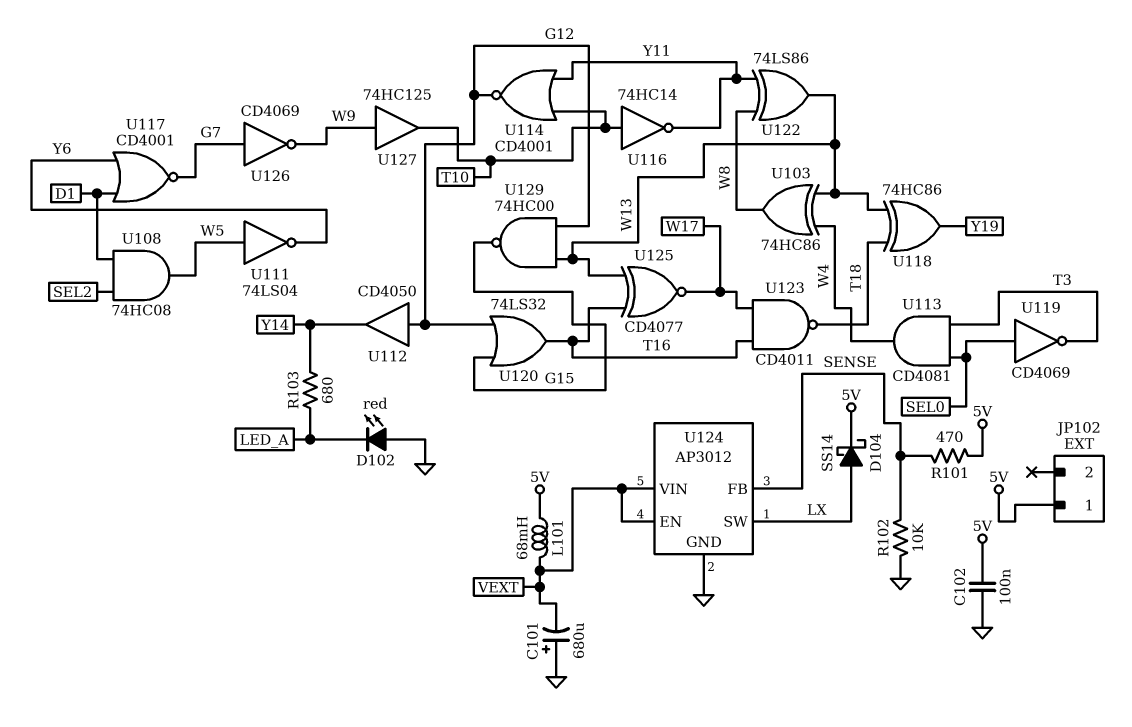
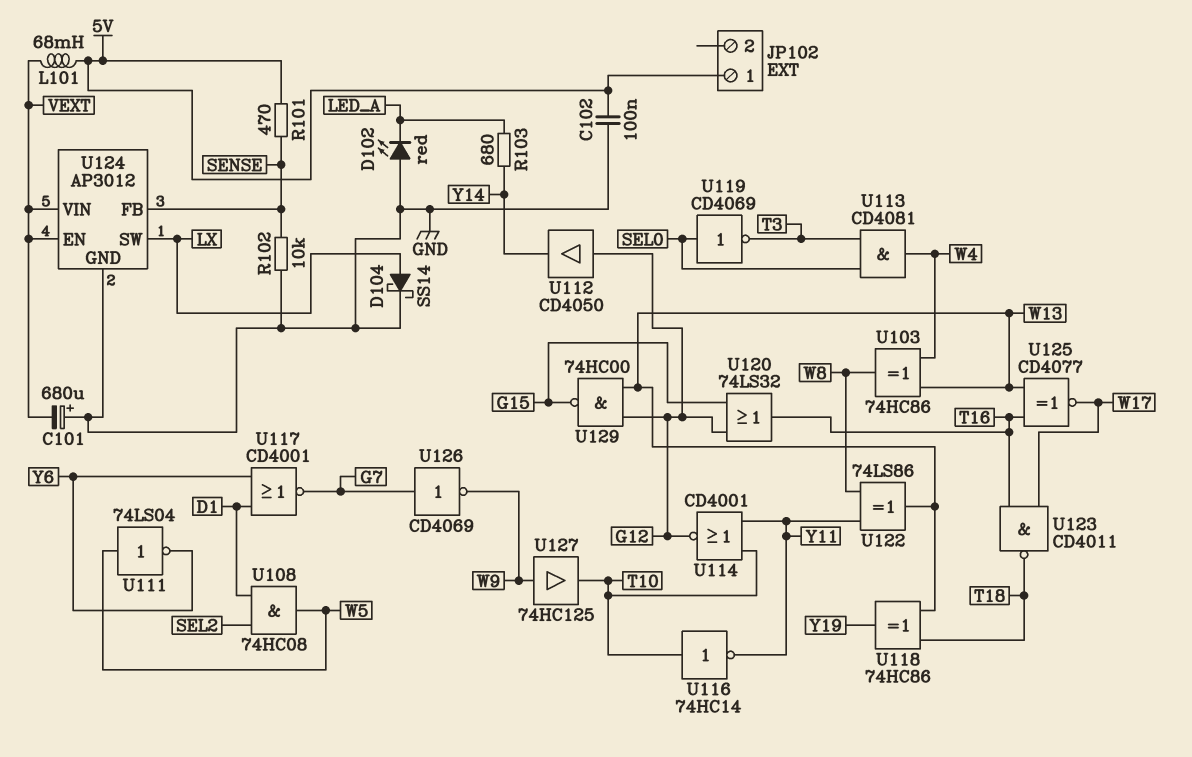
D104: schottky SS14 (A LX, K 5V) -> schottky SS14 (A LX, K GND)

